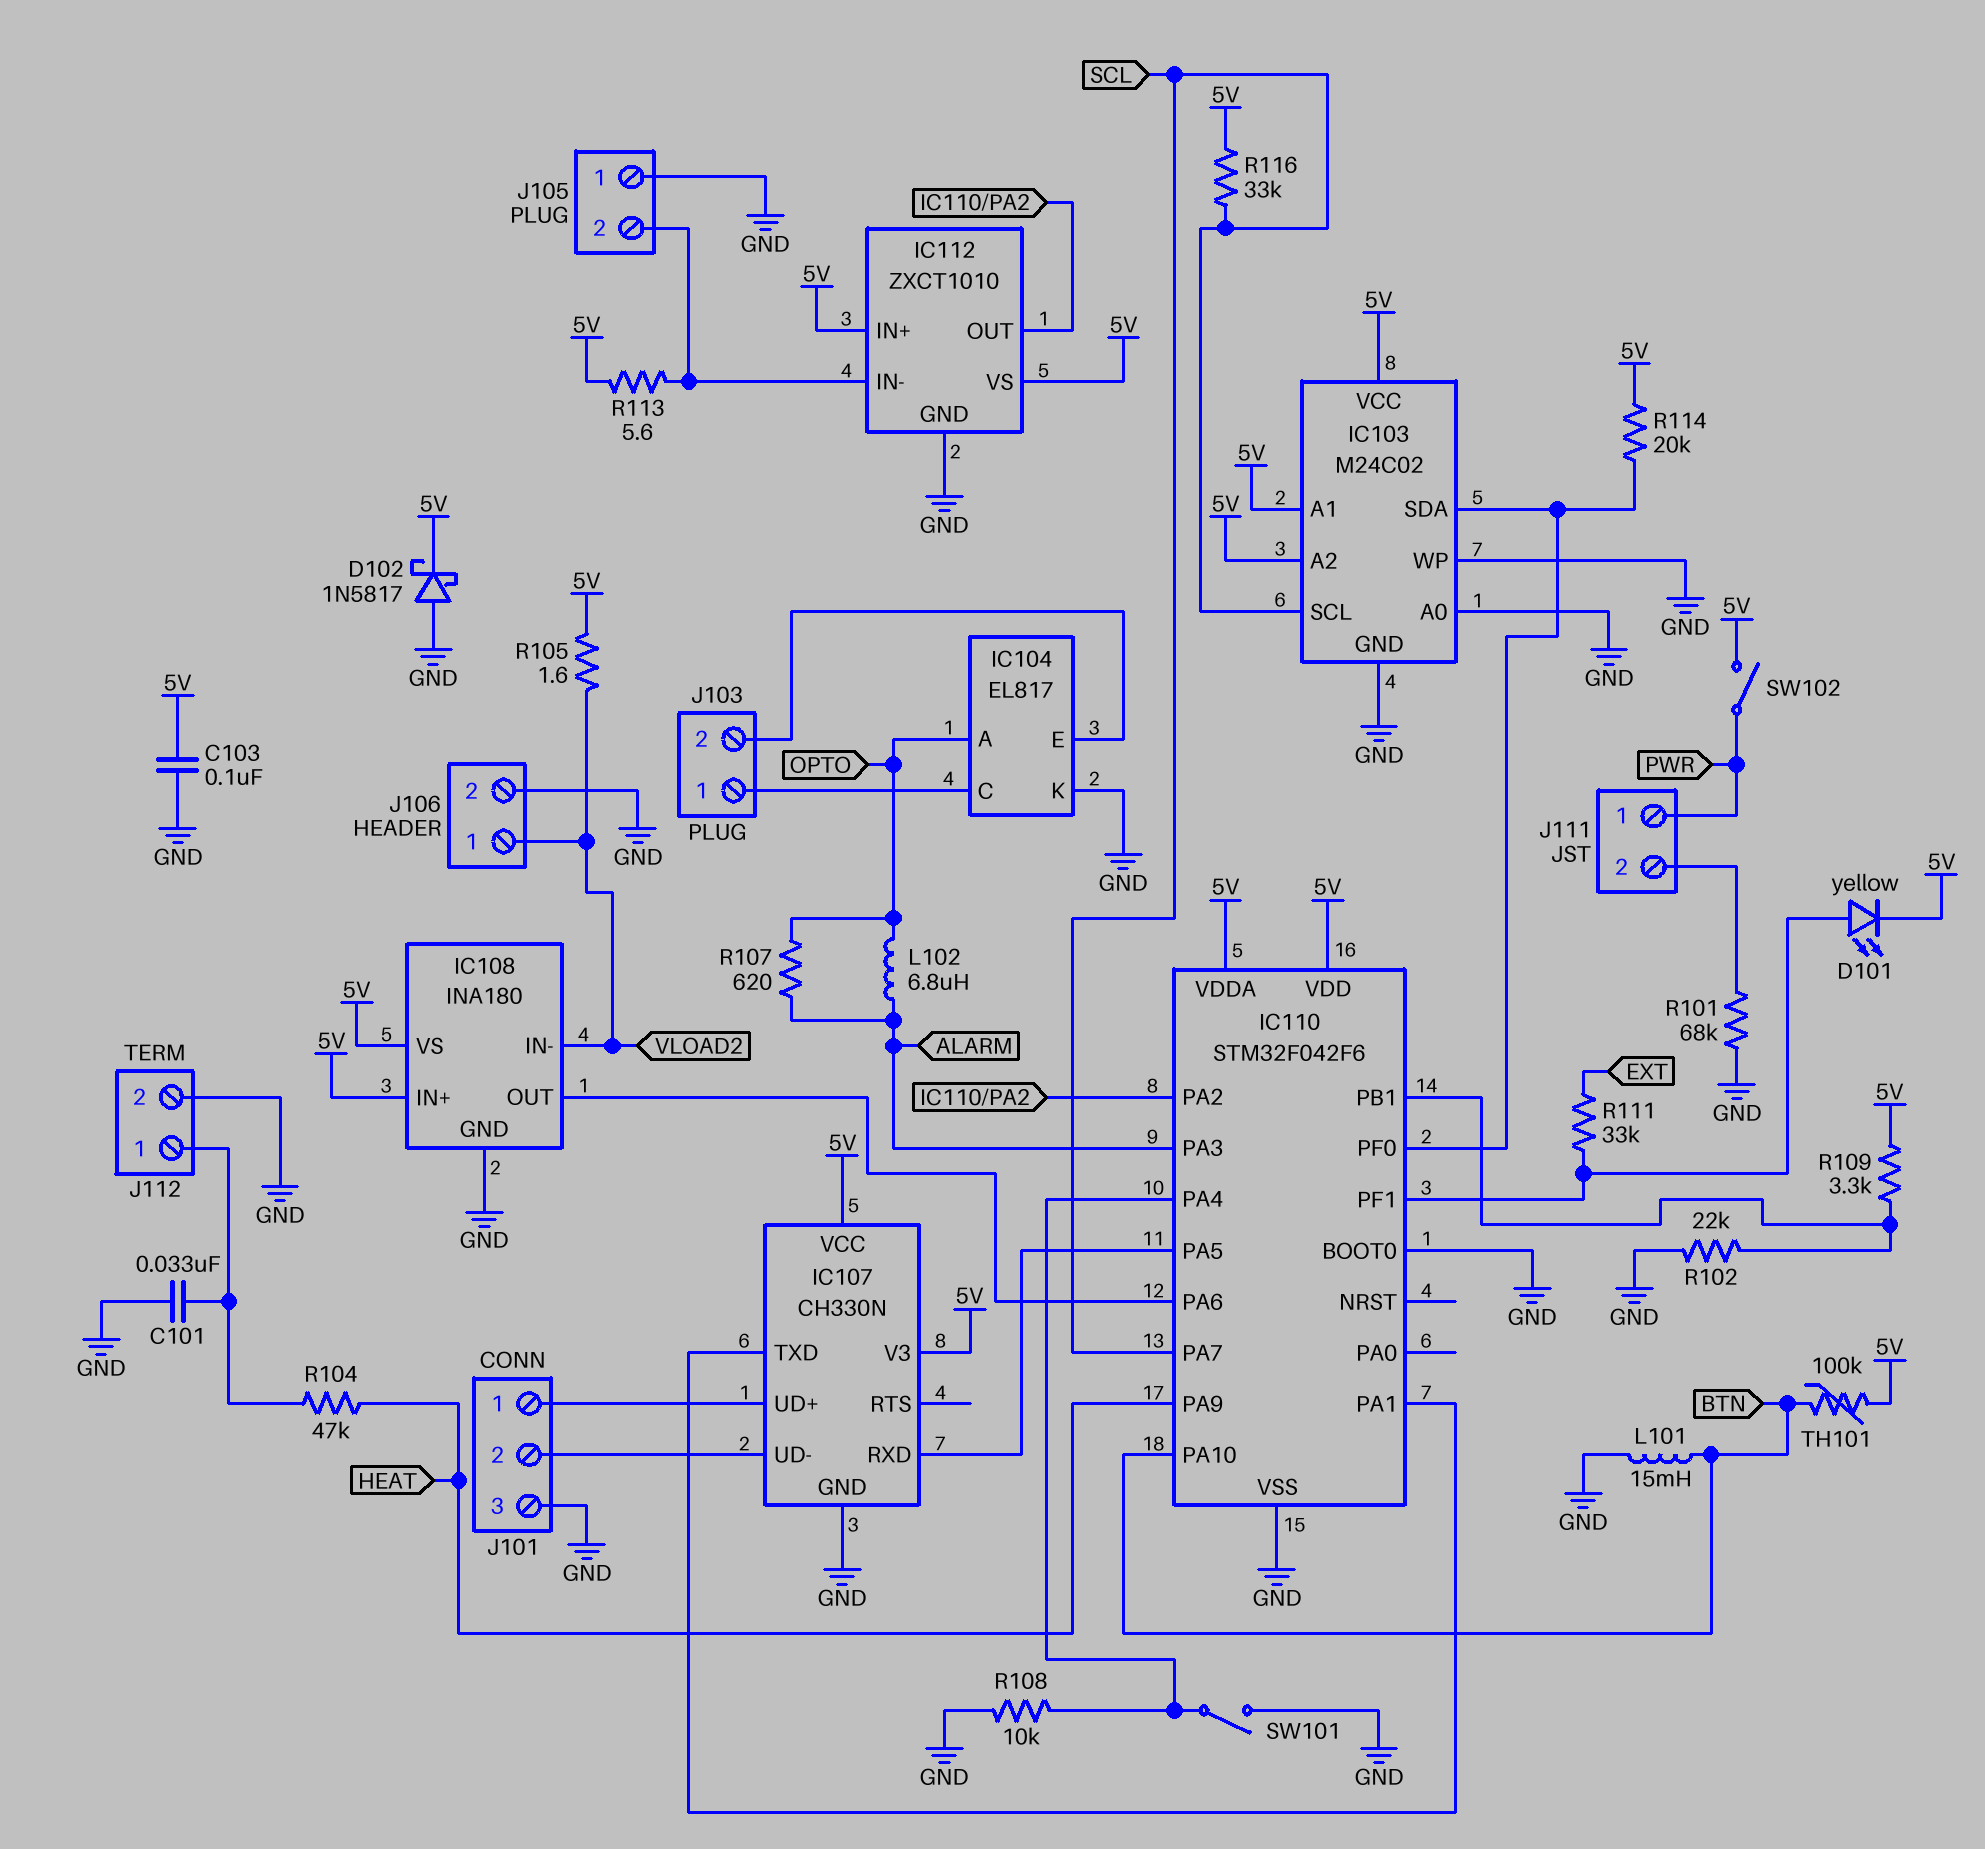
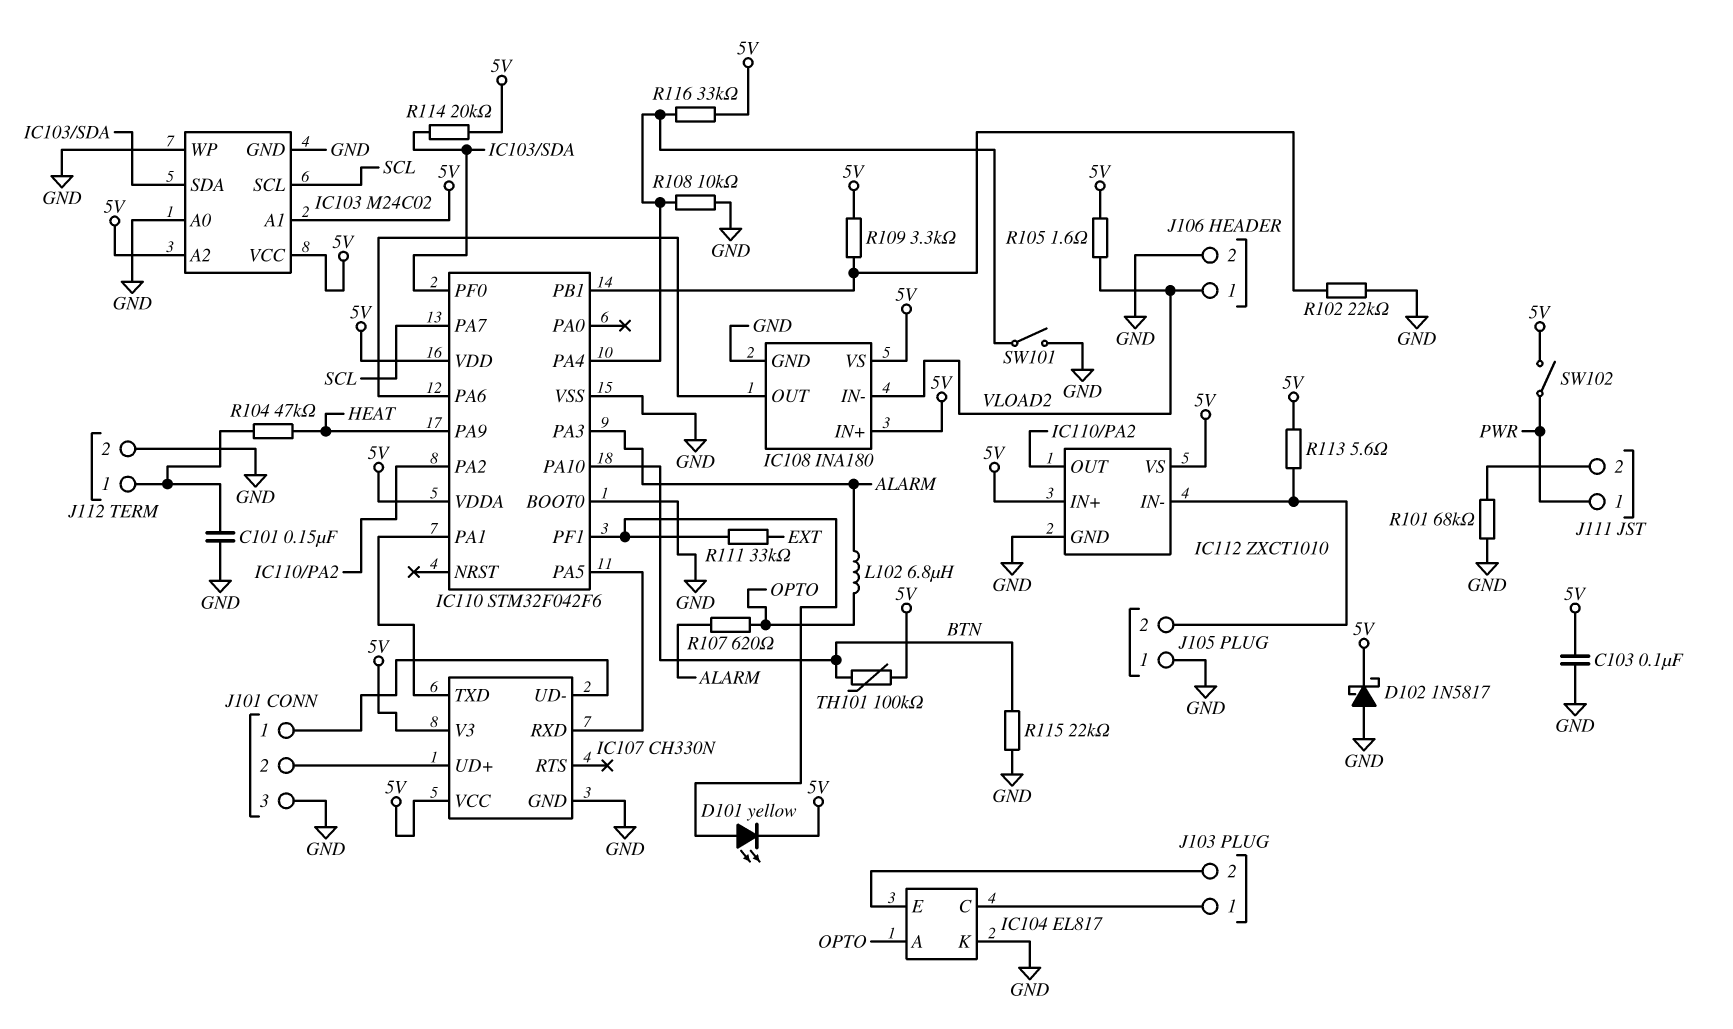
C101: 33nF (GND, J112/1) -> 150nF (GND, J112/1)
J101 pin 1: IC107/UD+ -> IC107/UD-
J101 pin 2: IC107/UD- -> IC107/UD+
L101: 15mH (BTN, GND) -> none
R115: none -> 22k (BTN, GND)
R116: 33k (5V, SCL) -> 33k (5V, IC110/PA4)

